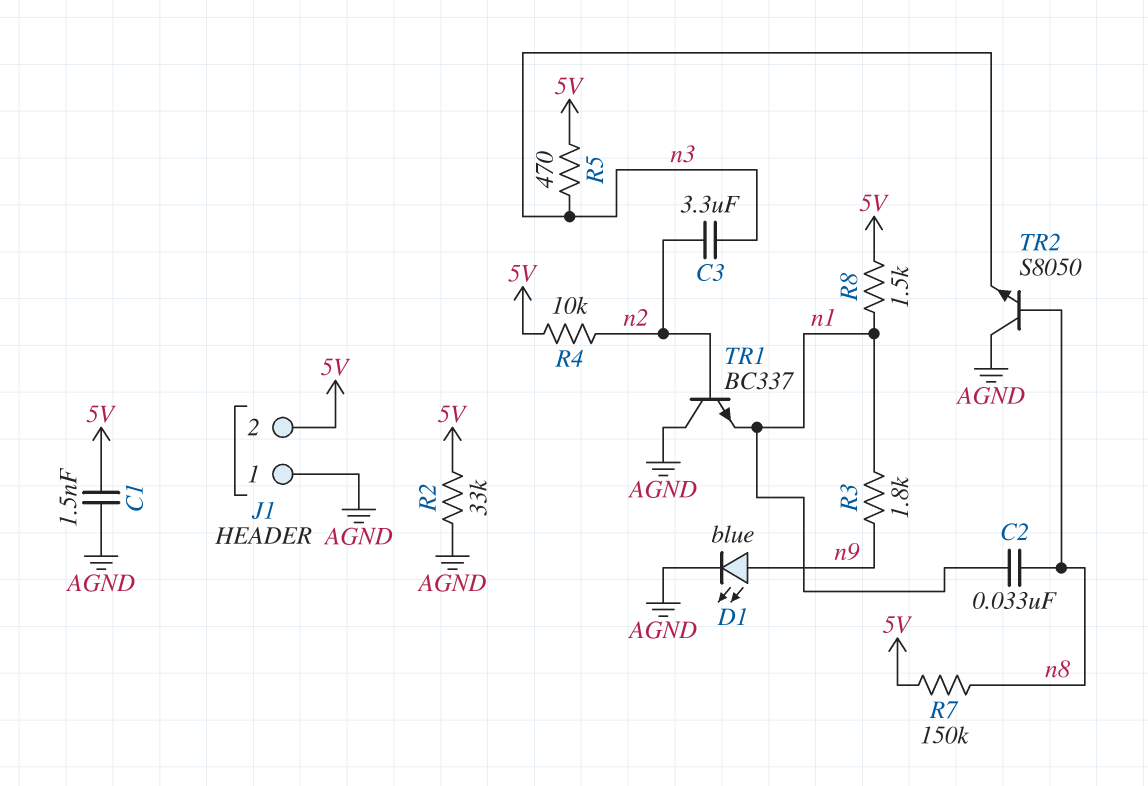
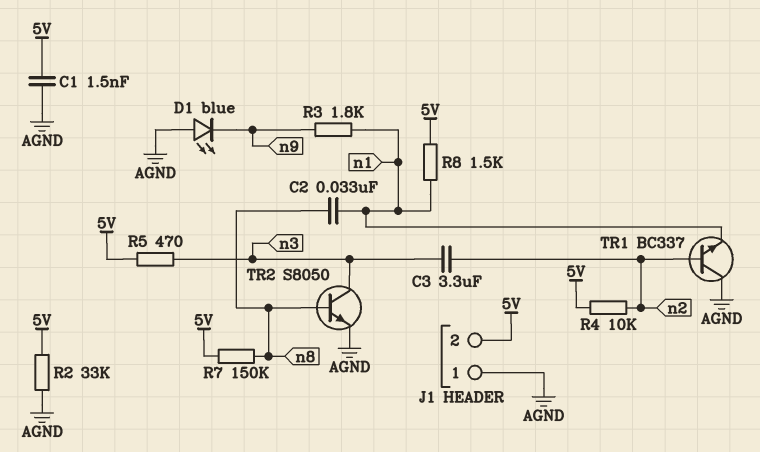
D1: LED blue (A n9, K AGND) -> LED blue (A AGND, K n9)
TR2: NPN S8050 (B n8, C AGND, E n3) -> NPN S8050 (B n8, C n3, E AGND)

